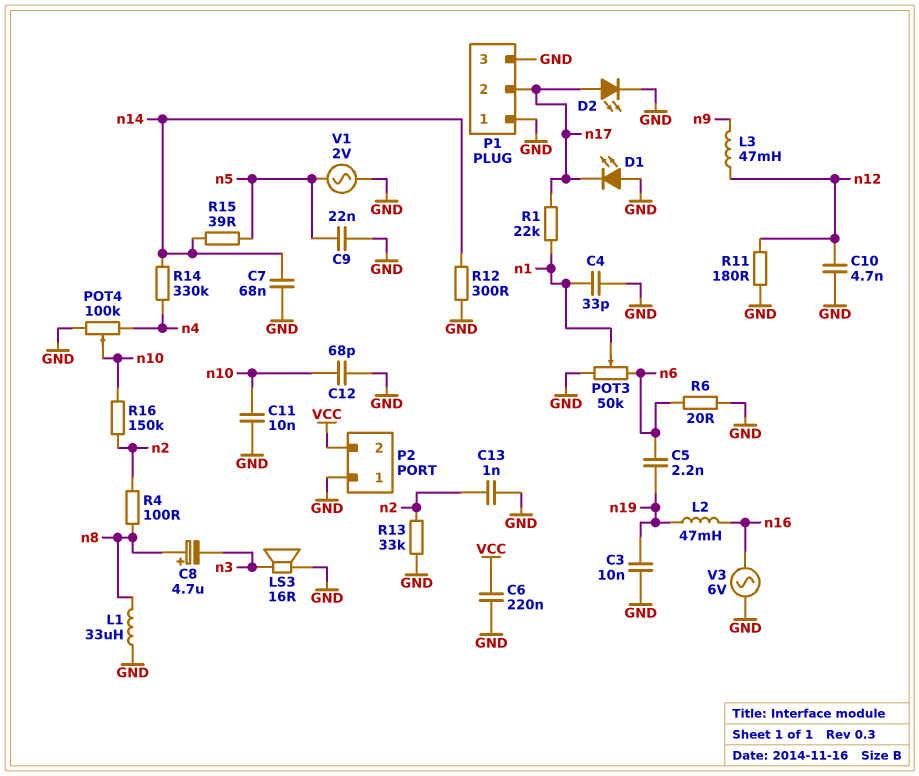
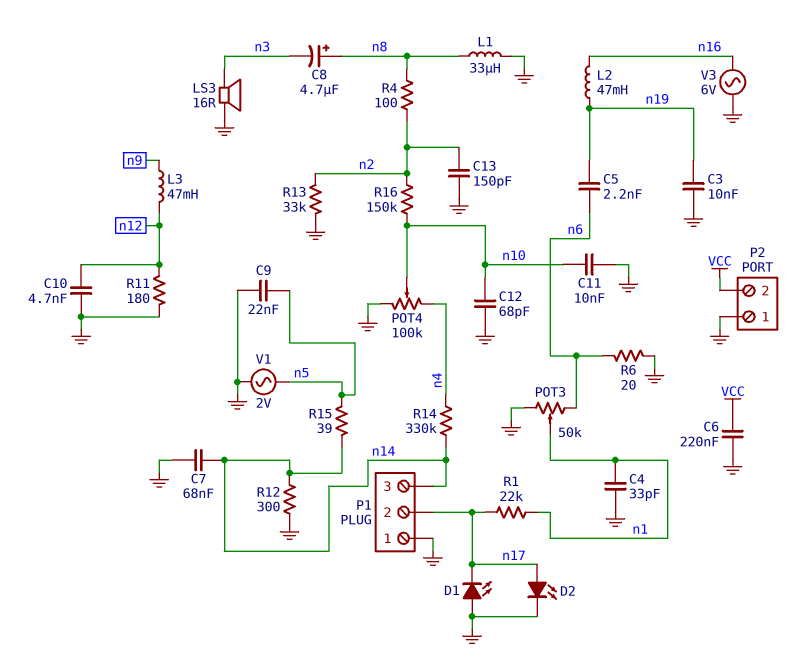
C13: 1nF (GND, n2) -> 150pF (GND, n2)
P1 pin 3: GND -> n14

